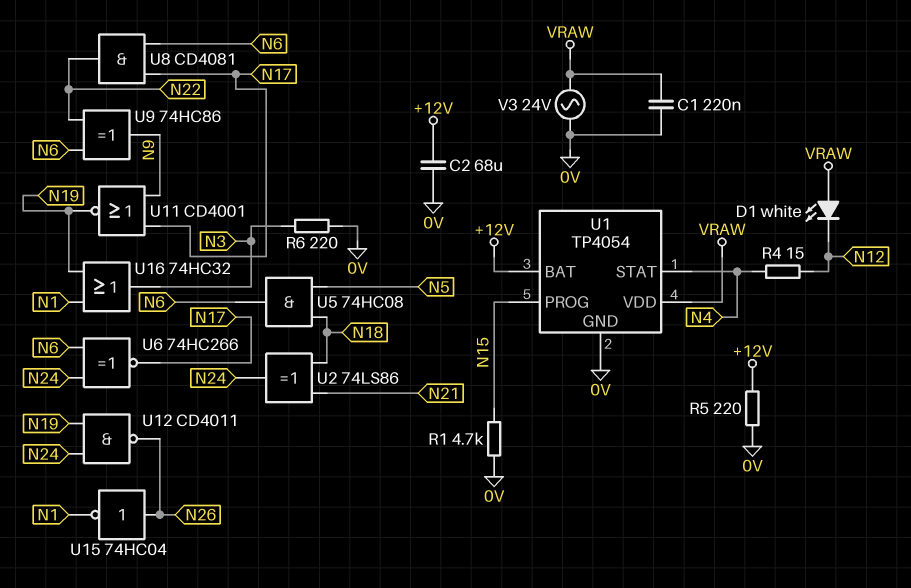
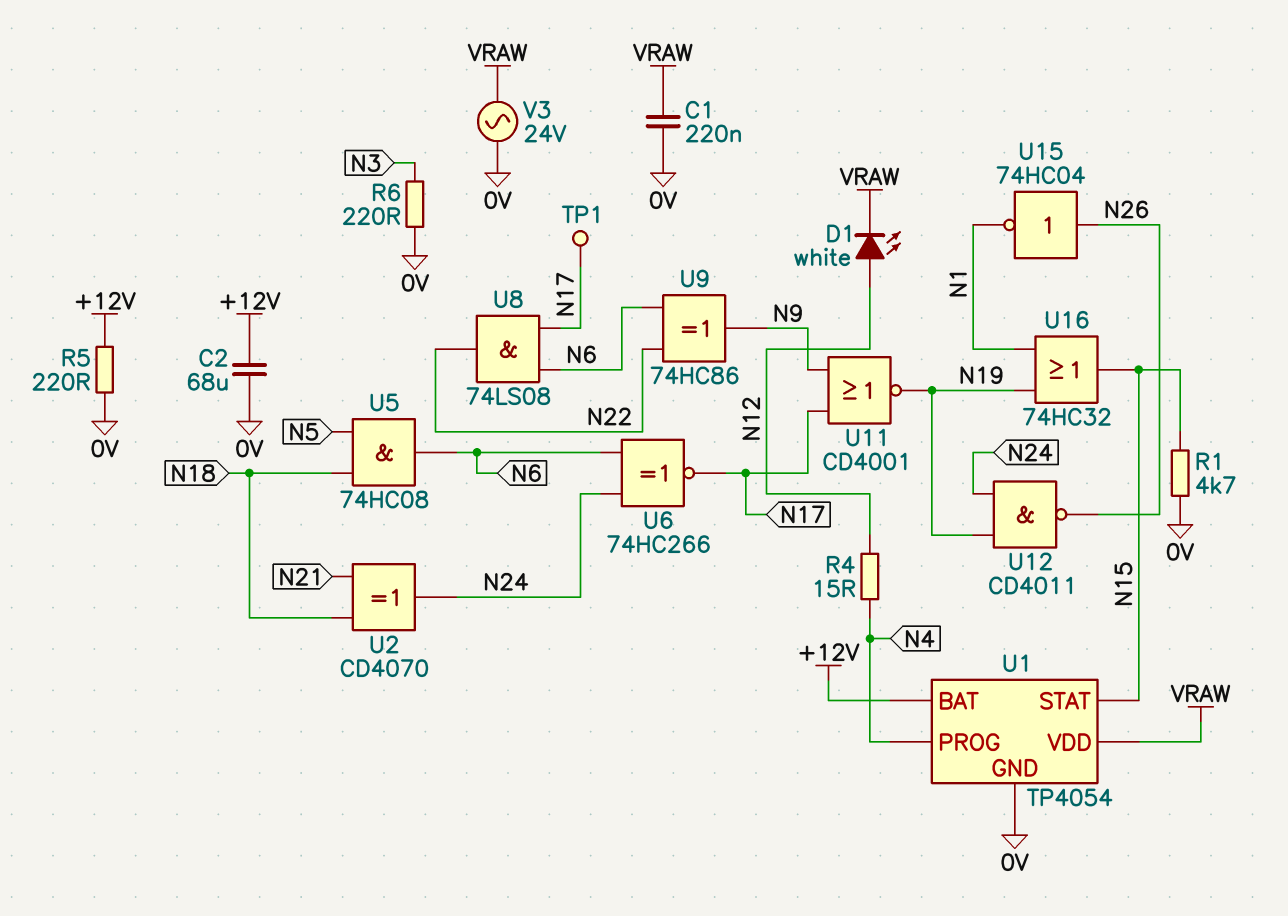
D1: LED white (A VRAW, K N12) -> LED white (A N12, K VRAW)
TP1: none -> test point (N17)
U1 pin PROG: N15 -> N4
U1 pin STAT: N4 -> N15
U2: XOR 74LS86 (in N18, in N21, out N24) -> XOR CD4070 (in N18, in N21, out N24)
U8: AND CD4081 (in N6, in N17, out N22) -> AND 74LS08 (in N6, in N17, out N22)
U16: OR 74HC32 (in N1, in N19, out N3) -> OR 74HC32 (in N1, in N19, out N15)

